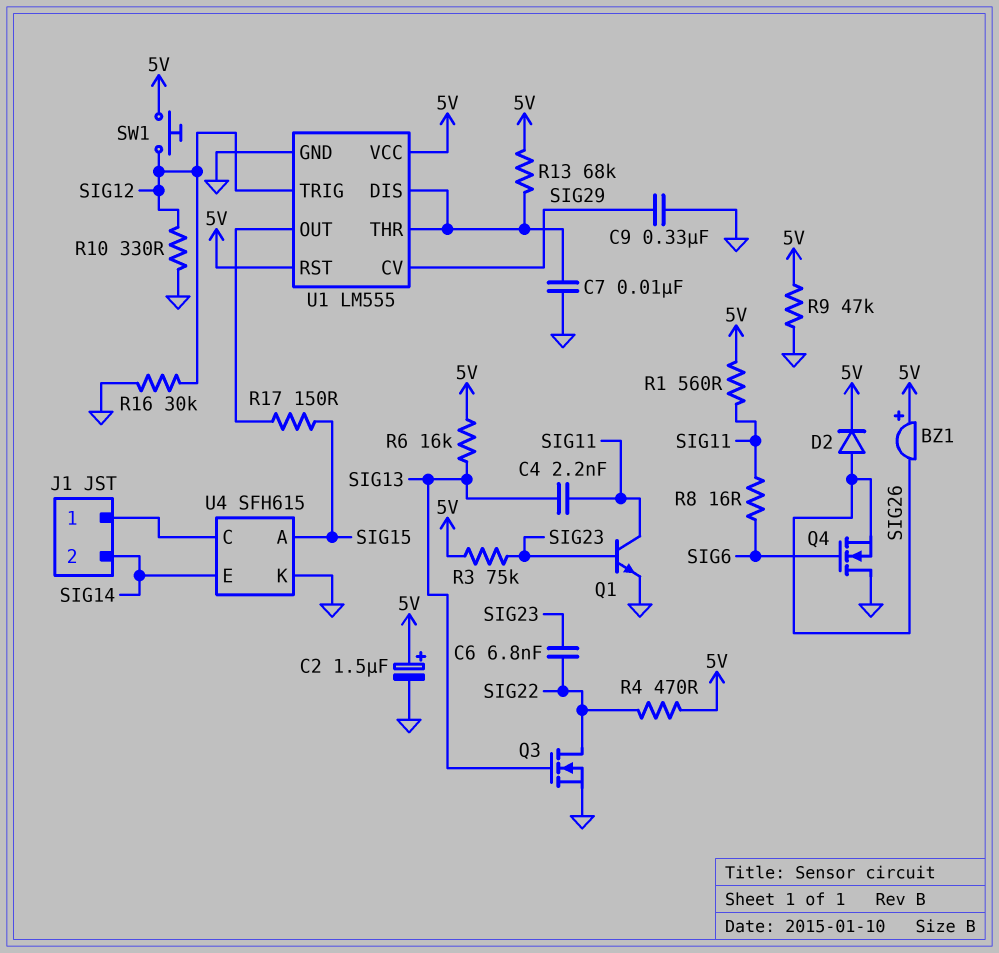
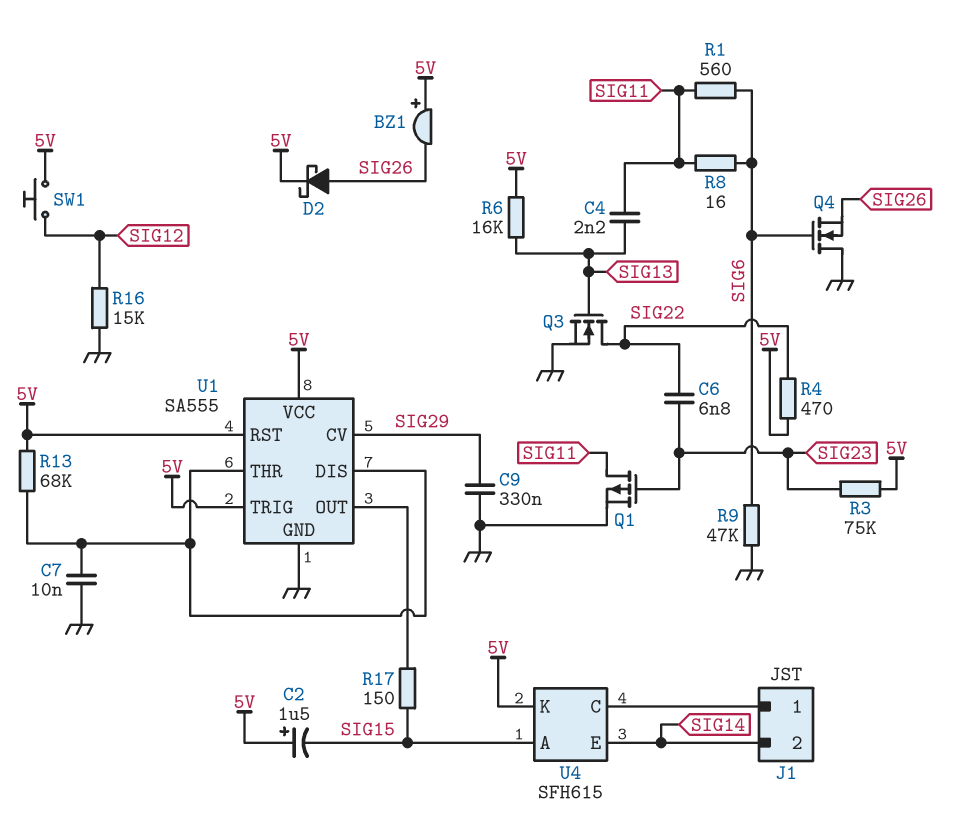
C2: 1.5uF (plus 5V, minus GND) -> 1.5uF (plus 5V, minus SIG15)
D2: diode (A SIG26, K 5V) -> schottky (A SIG26, K 5V)
Q1: NPN (B SIG23, C SIG11, E GND) -> PMOS (G SIG23, D SIG11, S GND)
R1: 560 (5V, SIG11) -> 560 (SIG6, SIG11)
R9: 47k (5V, GND) -> 47k (GND, SIG6)
R10: 330 (GND, SIG12) -> none
R16: 30k (GND, SIG12) -> 15k (GND, SIG12)
U1: LM555 -> SA555
U1 pin TRIG: SIG12 -> 5V
U4 pin K: GND -> 5V

